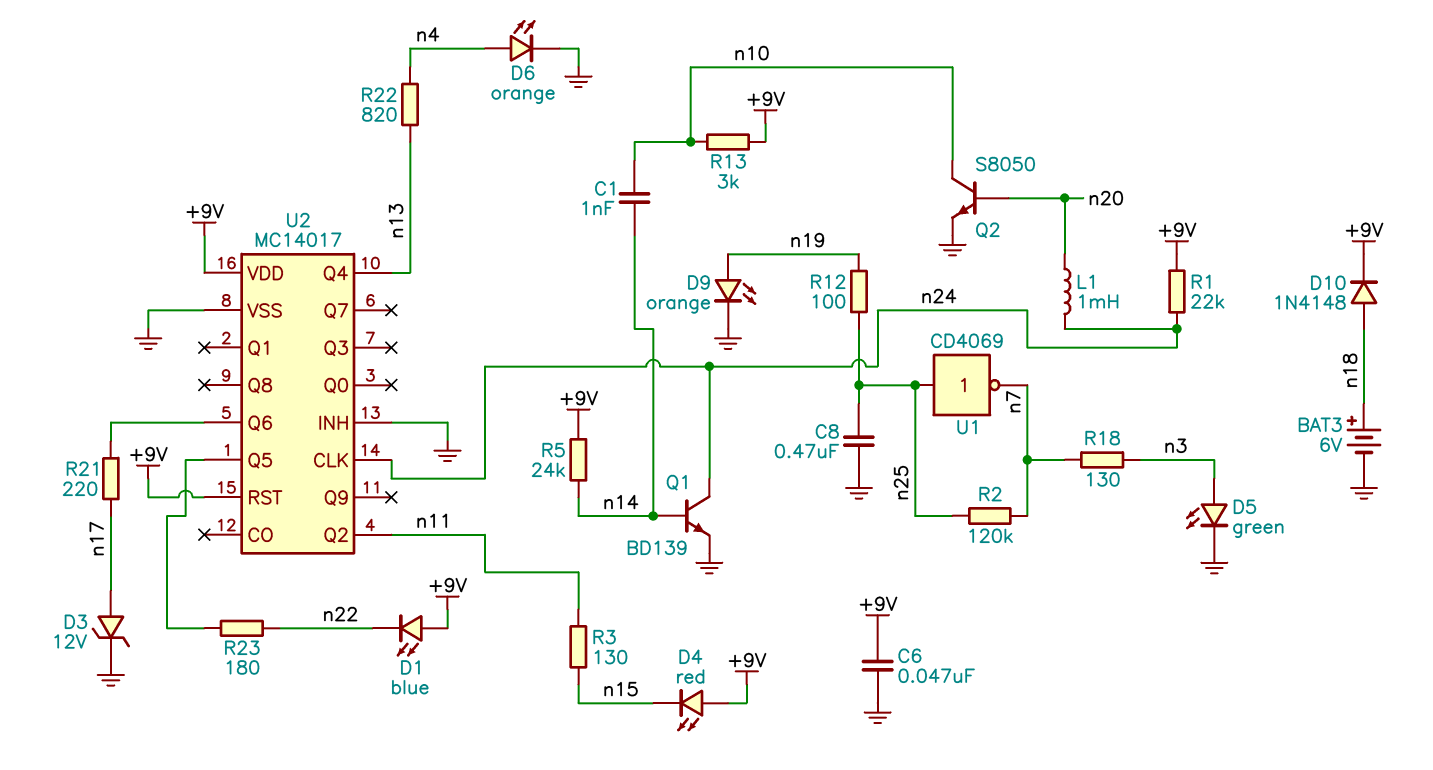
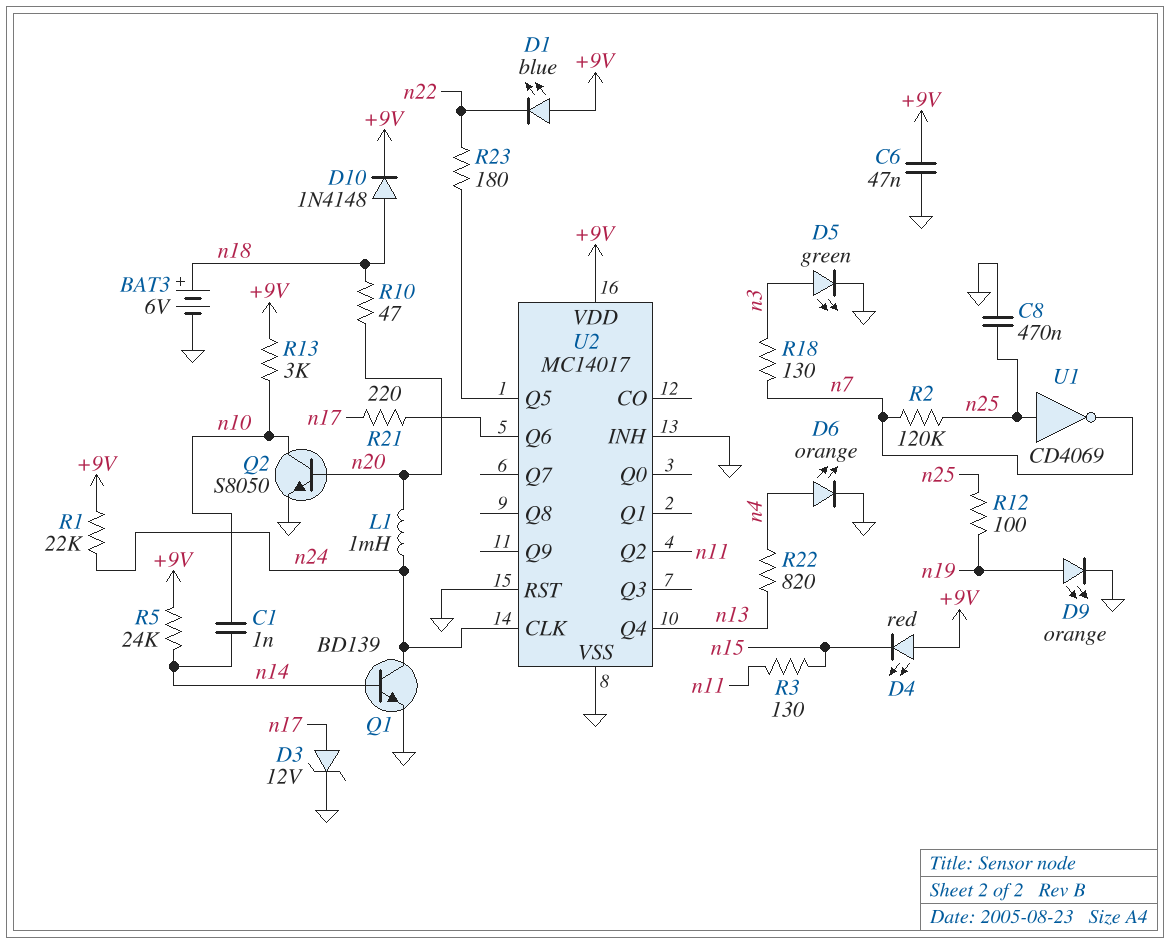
R10: none -> 47 (n18, n20)
U2 pin RST: +9V -> GND

